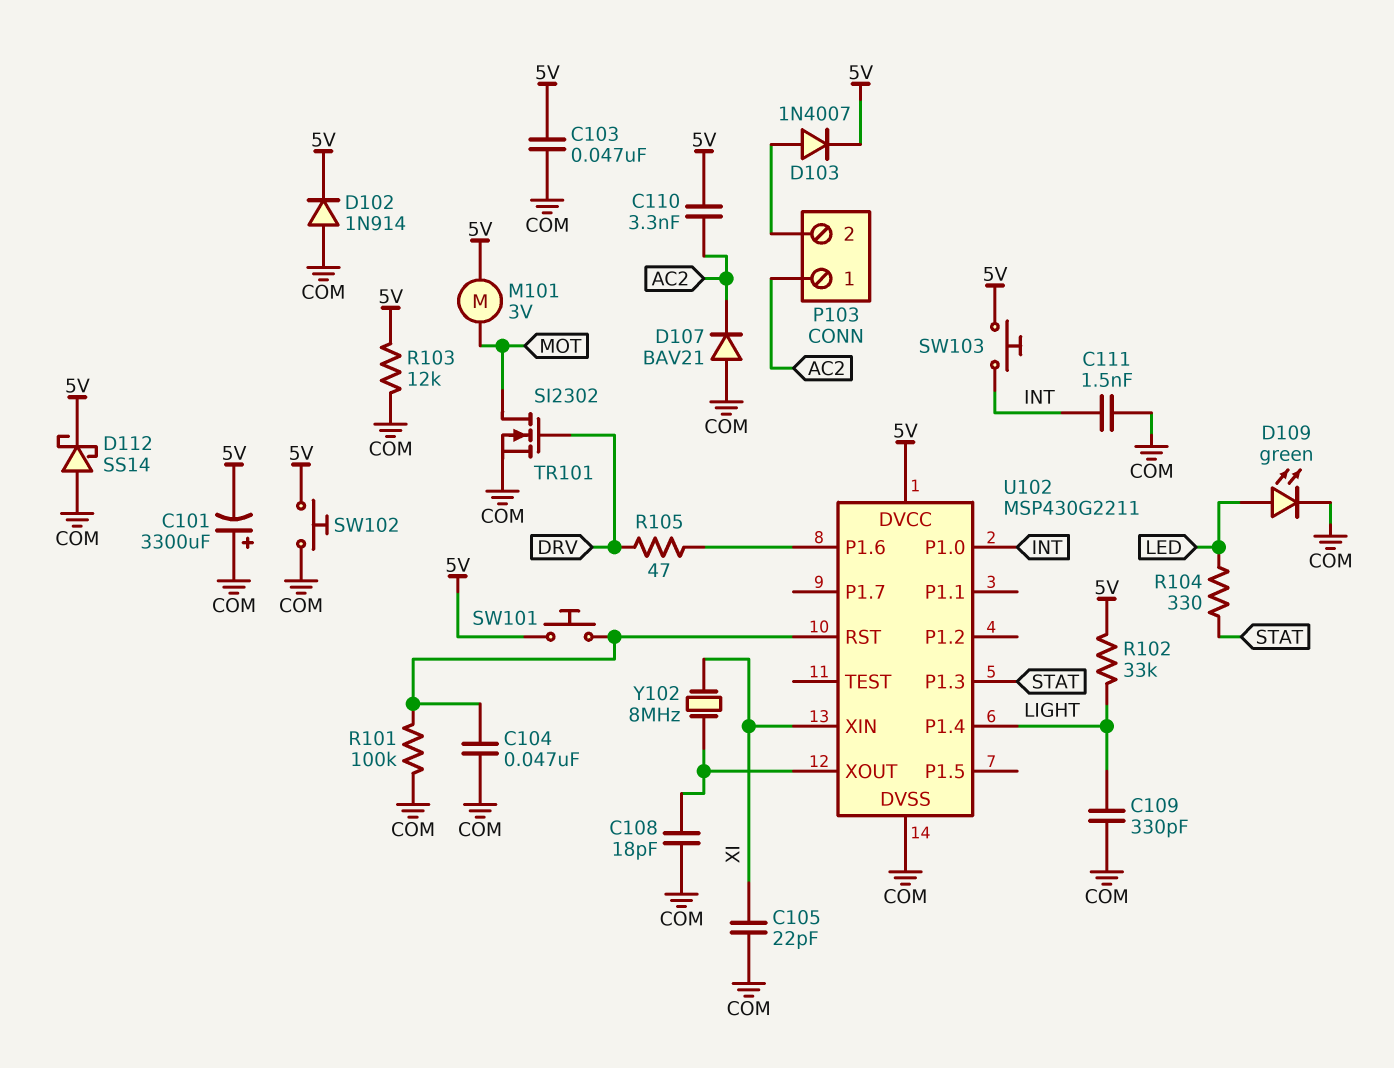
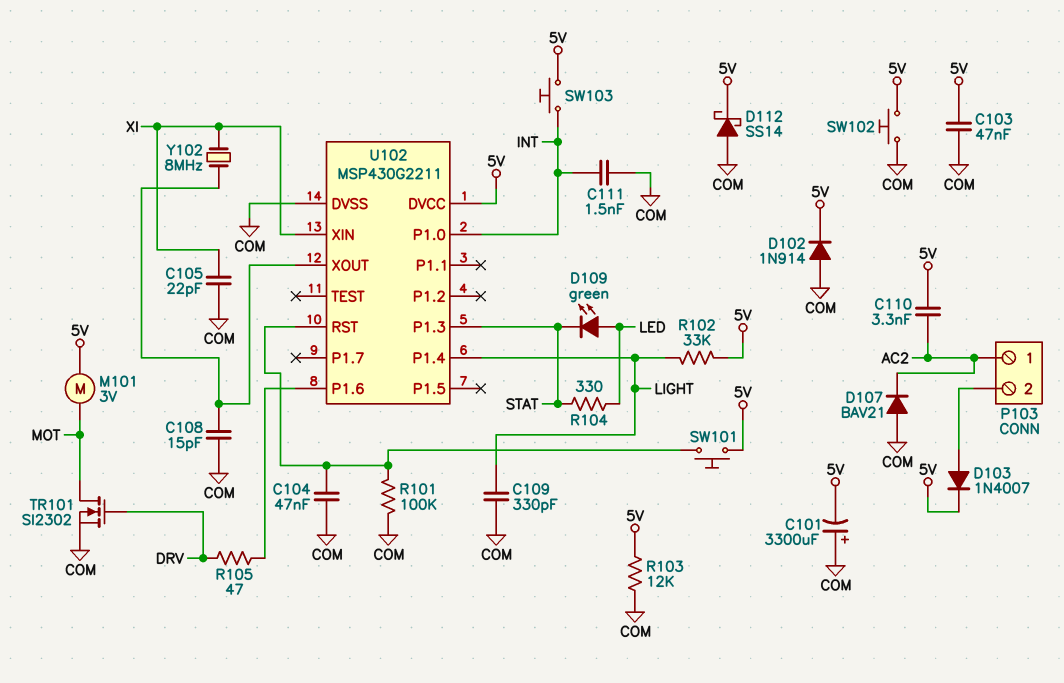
C108: 18pF (COM, U102/XOUT) -> 15pF (COM, U102/XOUT)
D109: LED green (A LED, K COM) -> LED green (A LED, K STAT)

